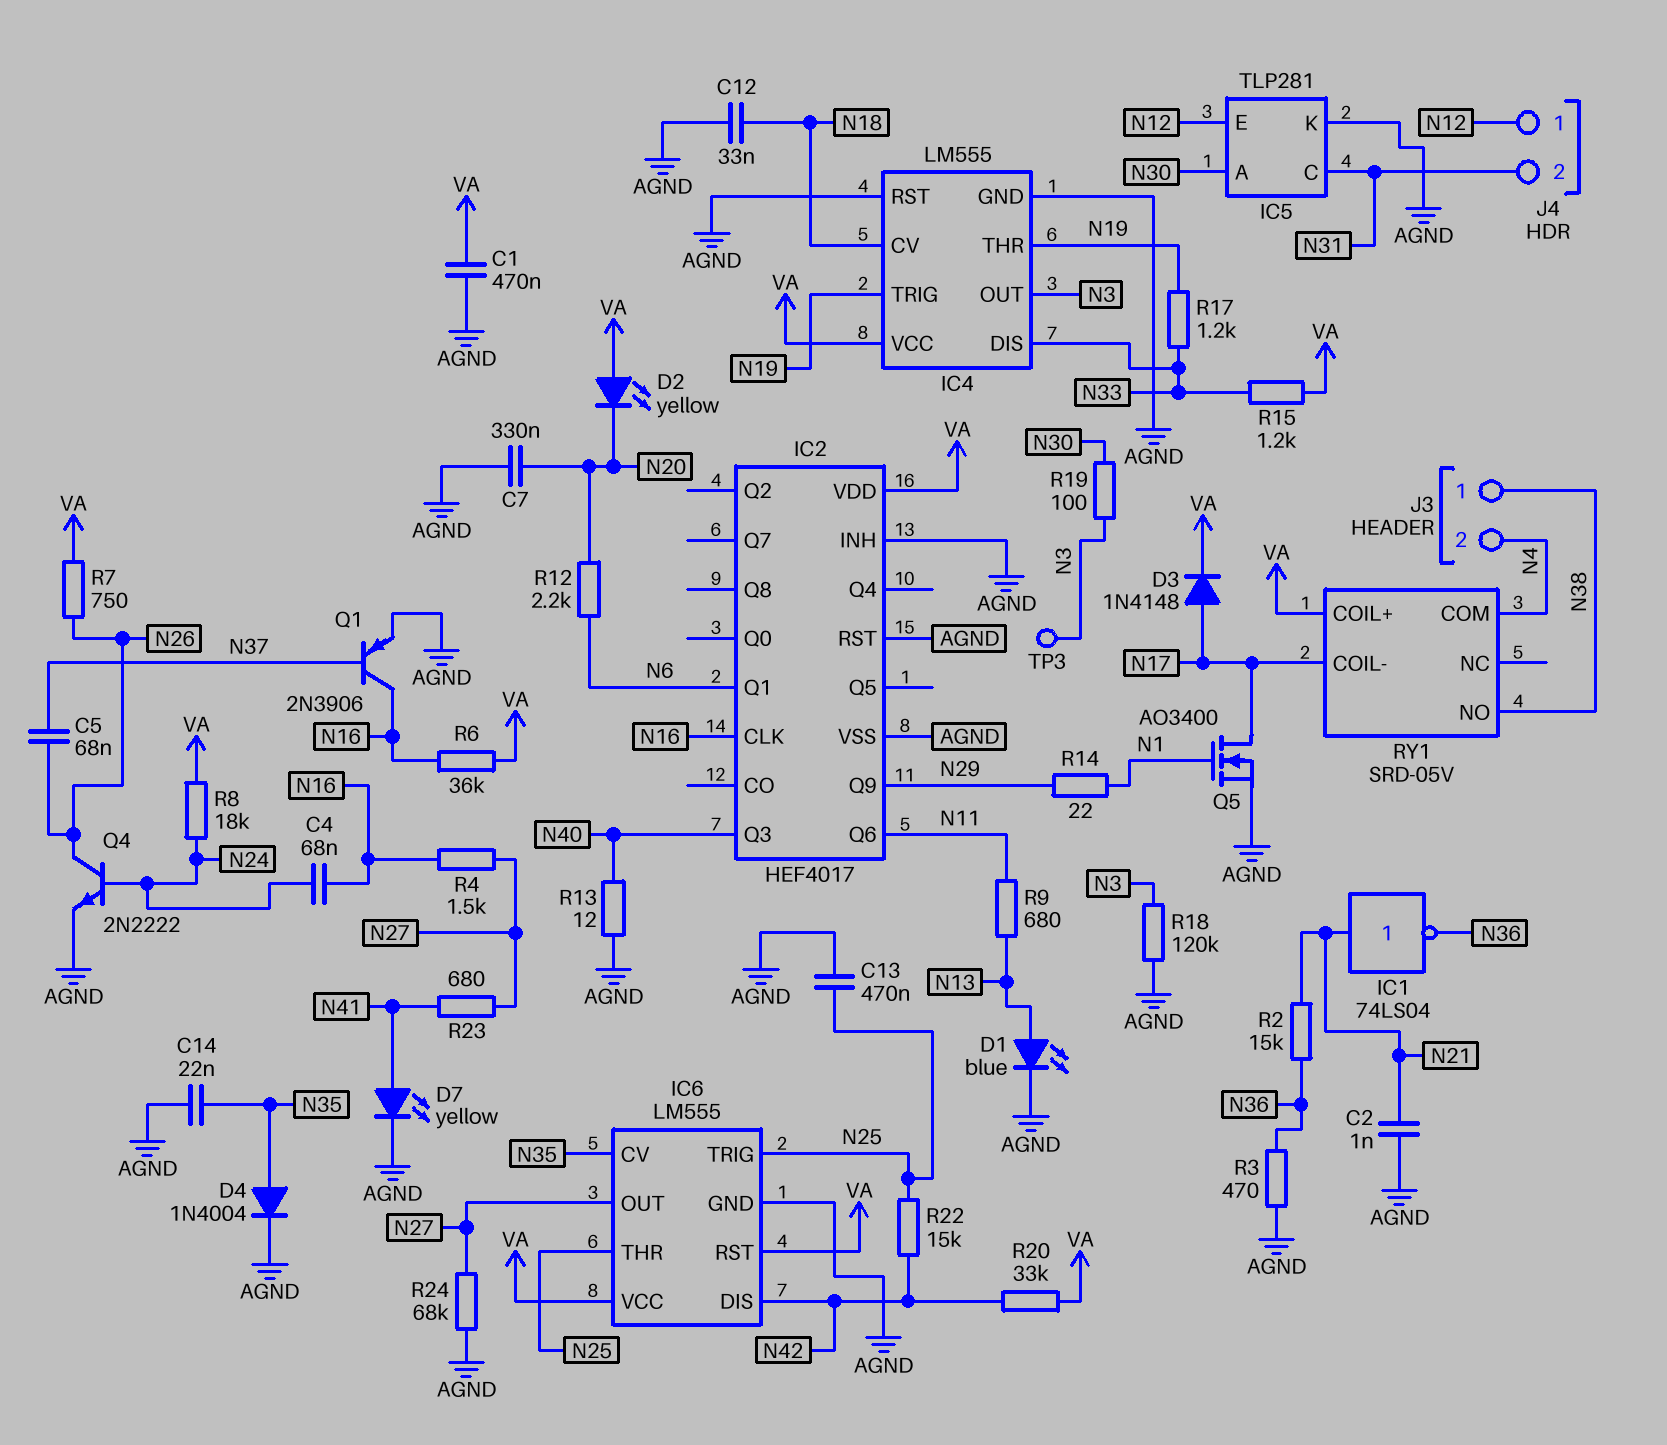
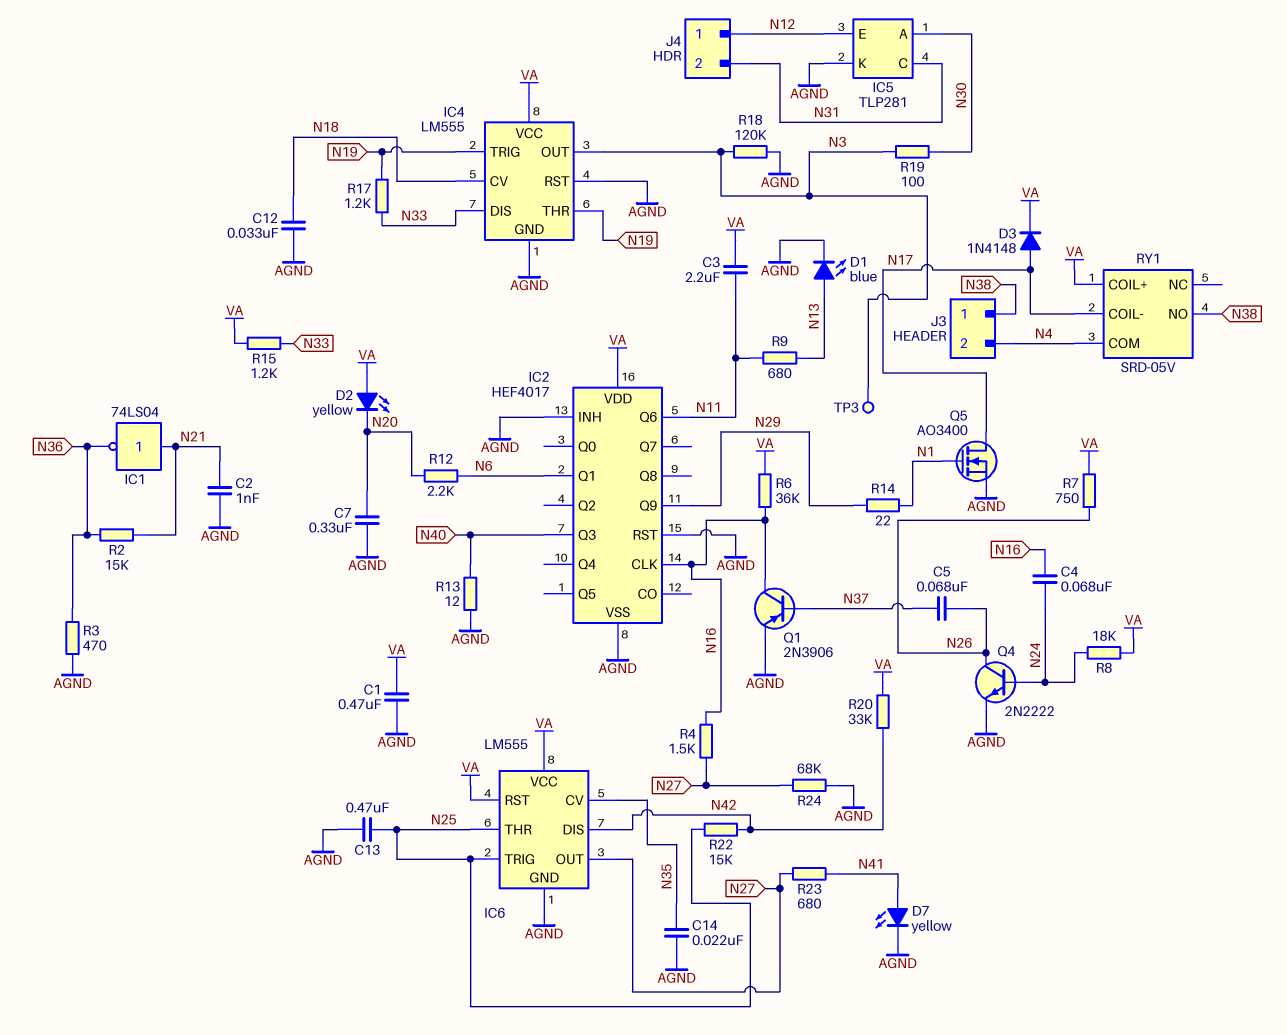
C3: none -> 2.2uF (N11, VA)
D4: diode 1N4004 (A N35, K AGND) -> none

